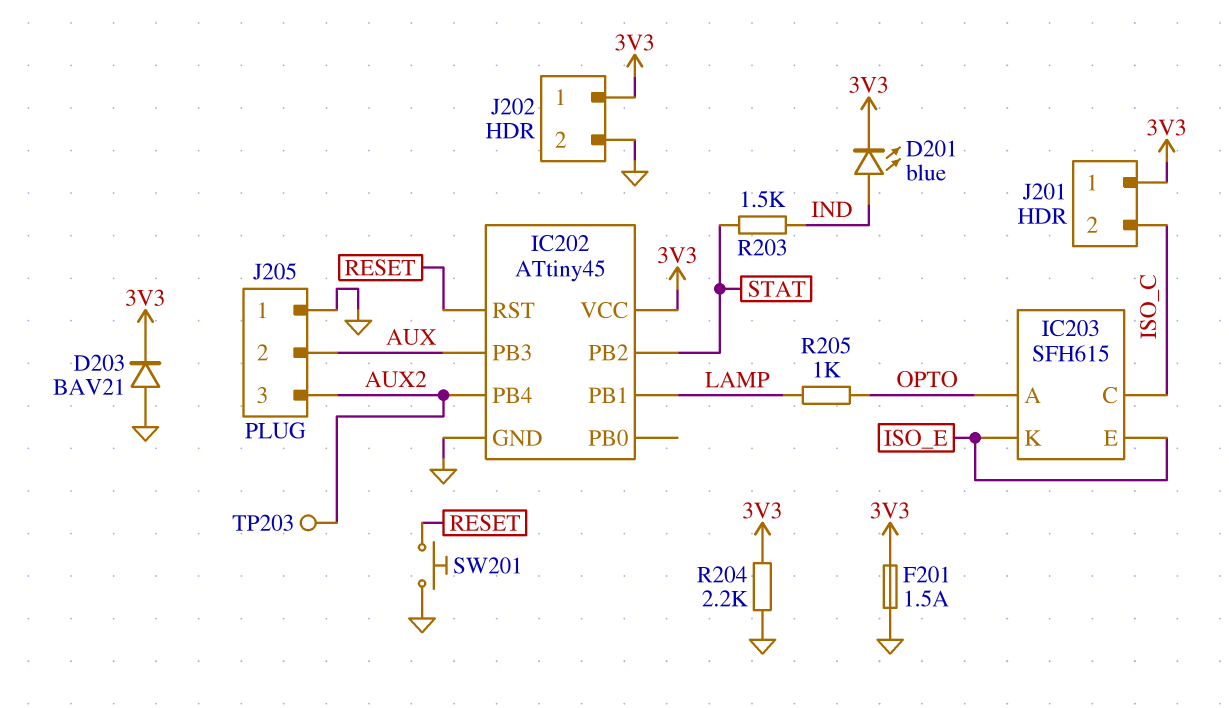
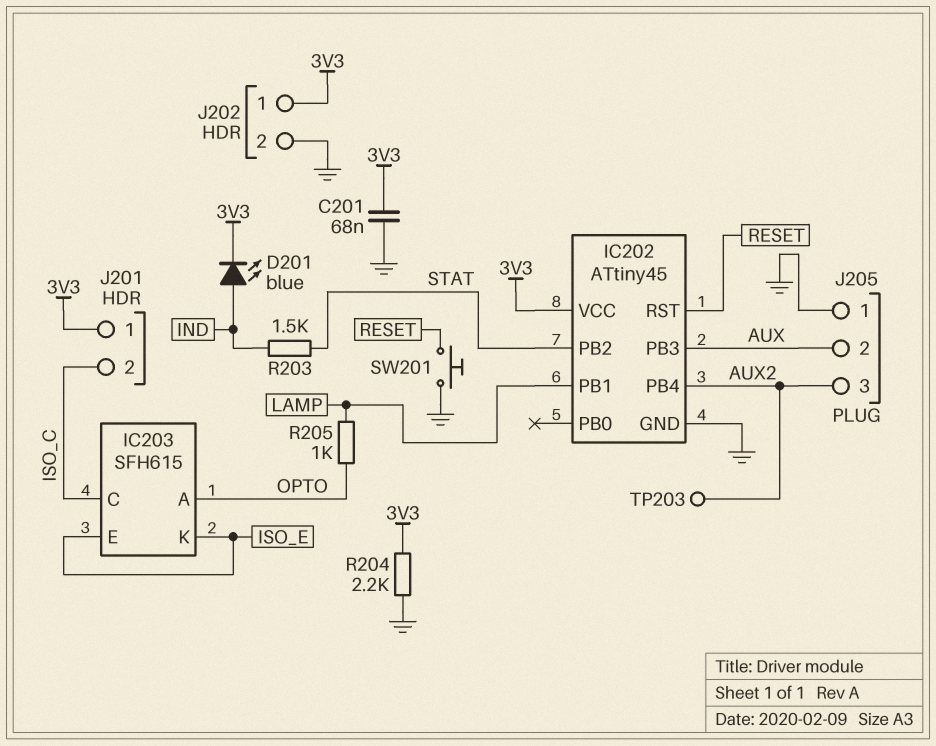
C201: none -> 68nF (3V3, GND)
D203: diode BAV21 (A GND, K 3V3) -> none
F201: 1.5A (3V3, GND) -> none

